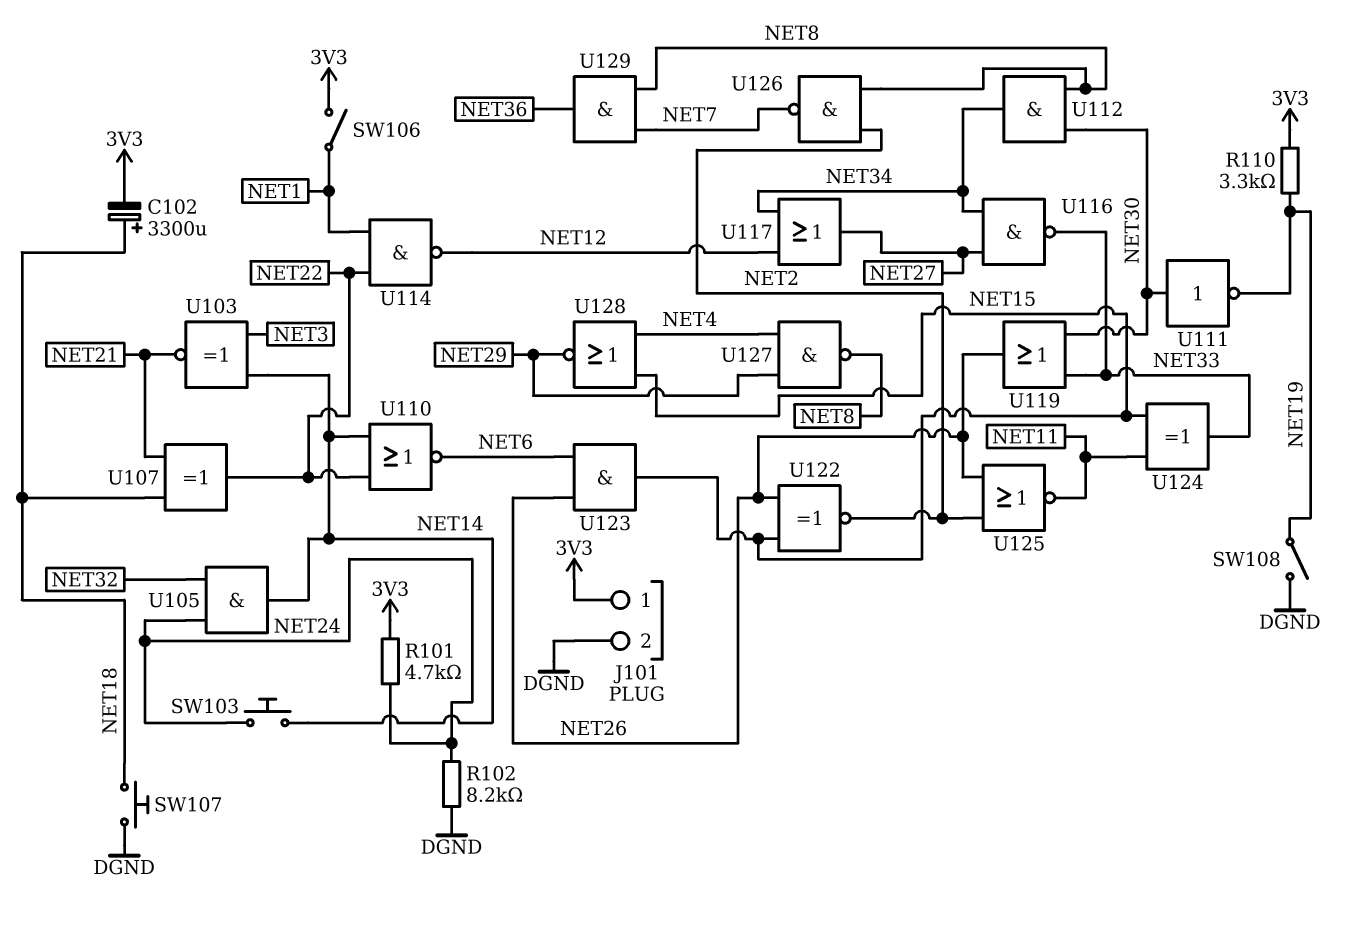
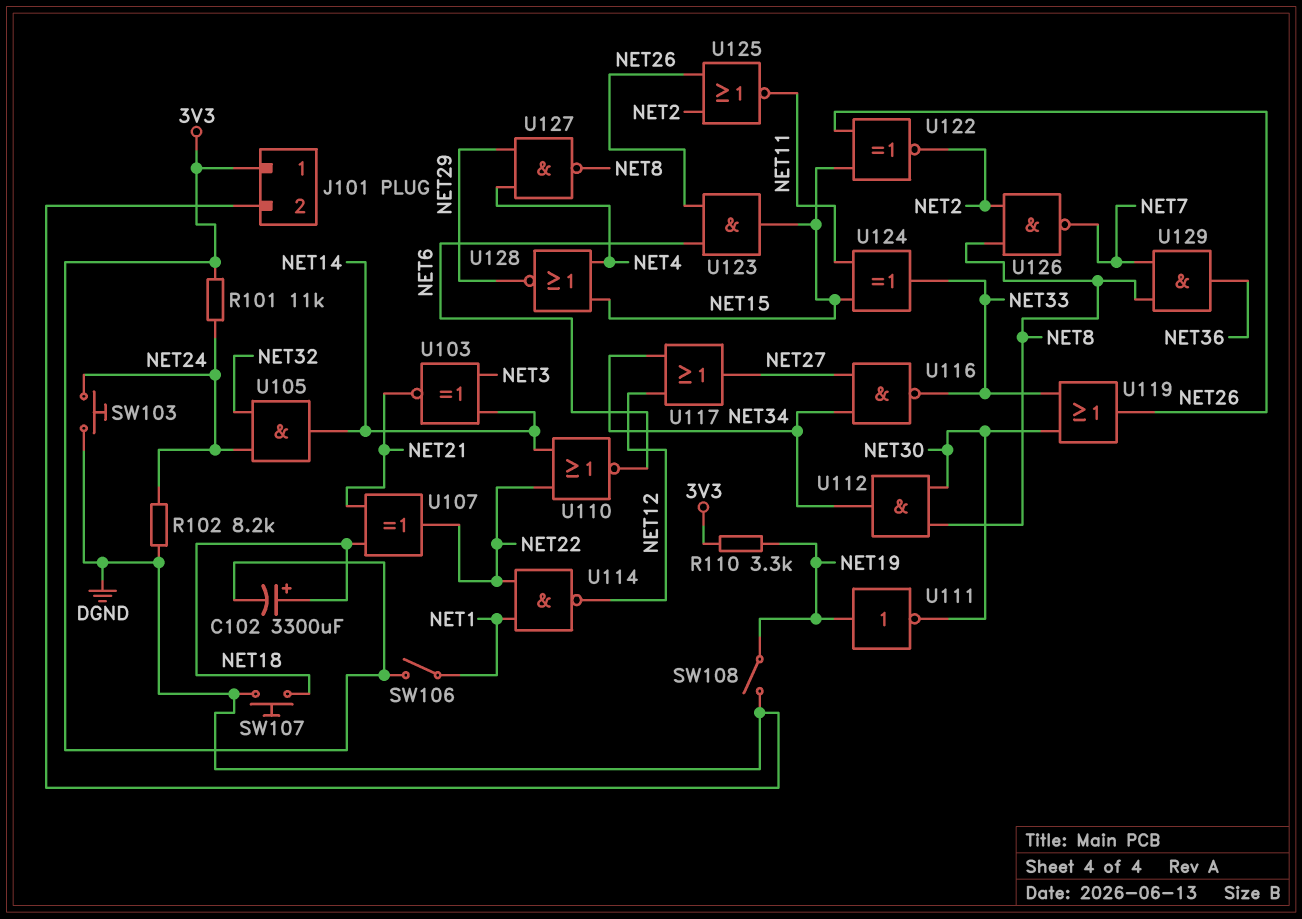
R101: 4.7k (3V3, NET24) -> 11k (3V3, NET24)
SW103: button (NET14, NET24) -> button (DGND, NET24)
U111: NOT (in NET30, out NET19) -> NOT (in NET19, out NET30)

